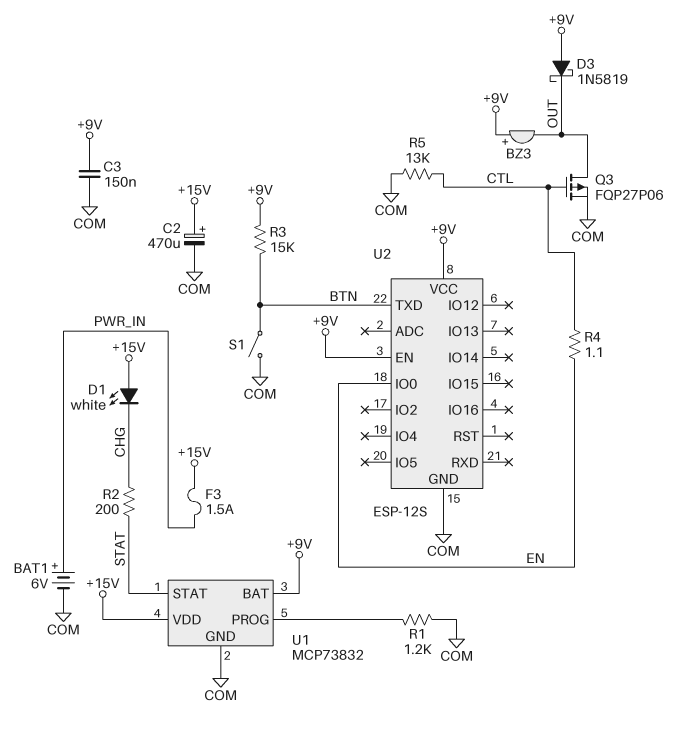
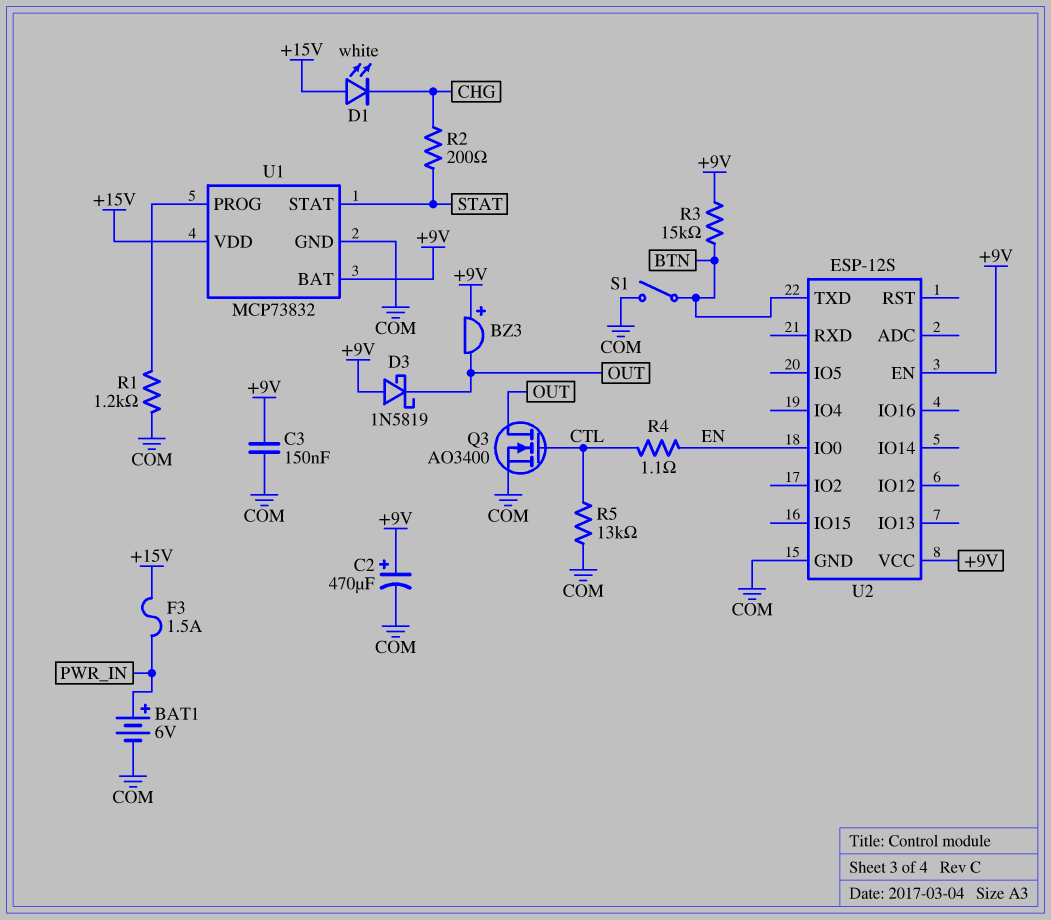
C2: 470uF (plus +15V, minus COM) -> 470uF (plus +9V, minus COM)
Q3: PMOS FQP27P06 (G CTL, D OUT, S COM) -> NMOS AO3400 (G CTL, D OUT, S COM)

